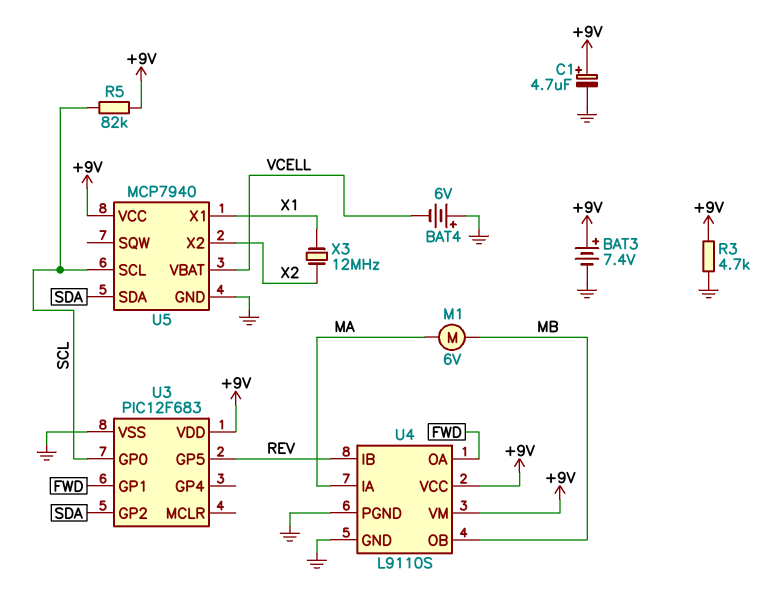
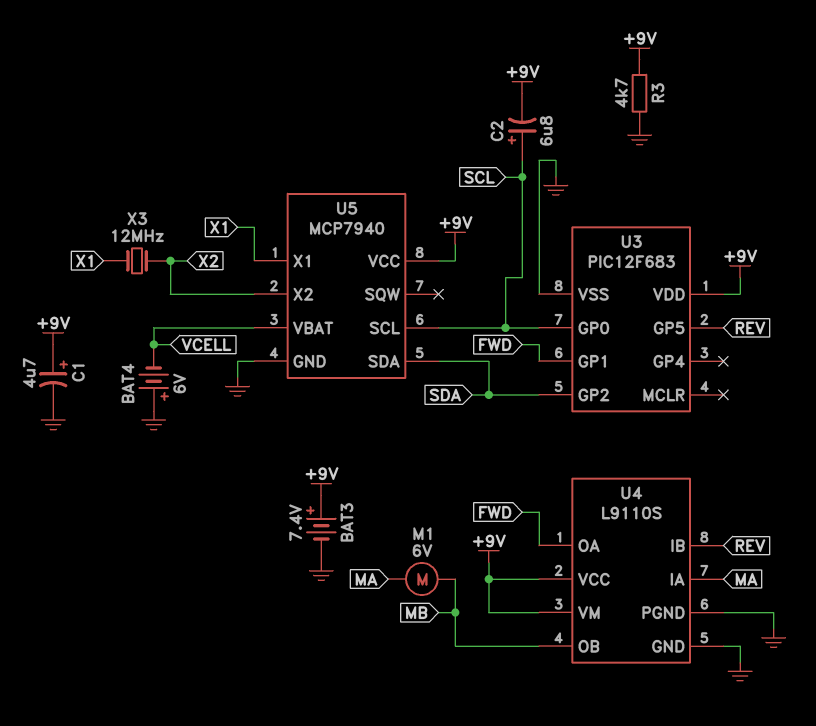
C2: none -> 6.8uF (plus SCL, minus +9V)
R5: 82k (+9V, SCL) -> none

